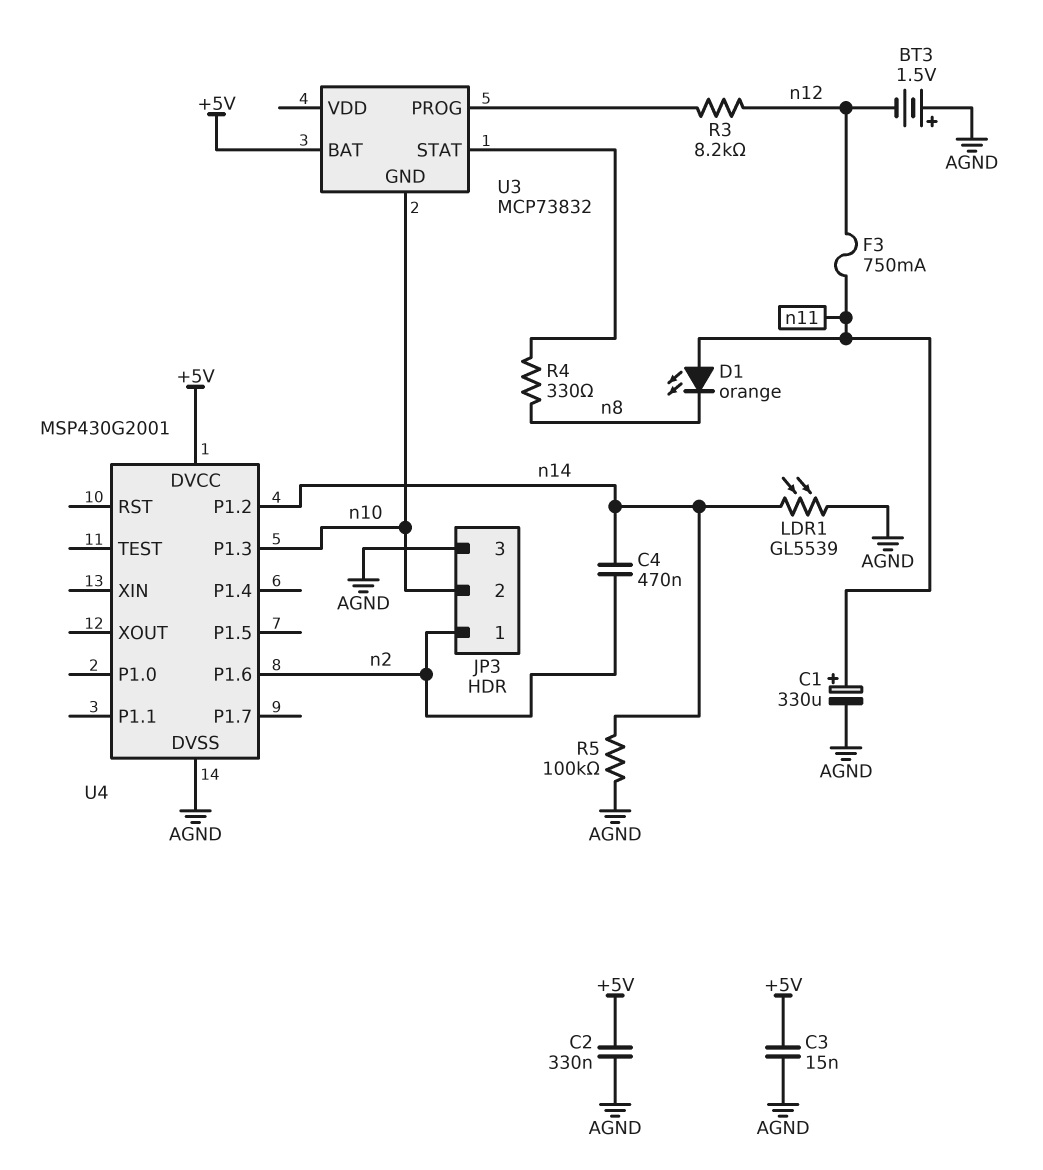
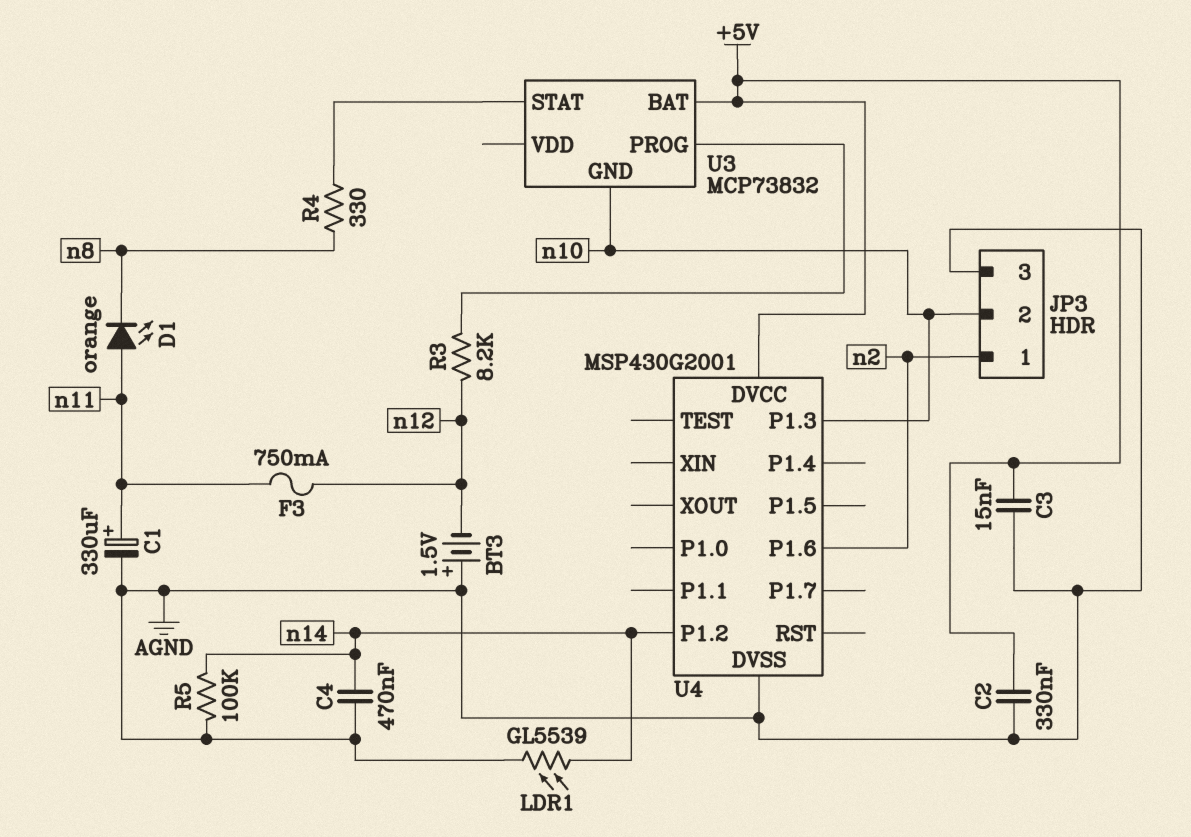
C4: 470nF (n2, n14) -> 470nF (AGND, n14)

